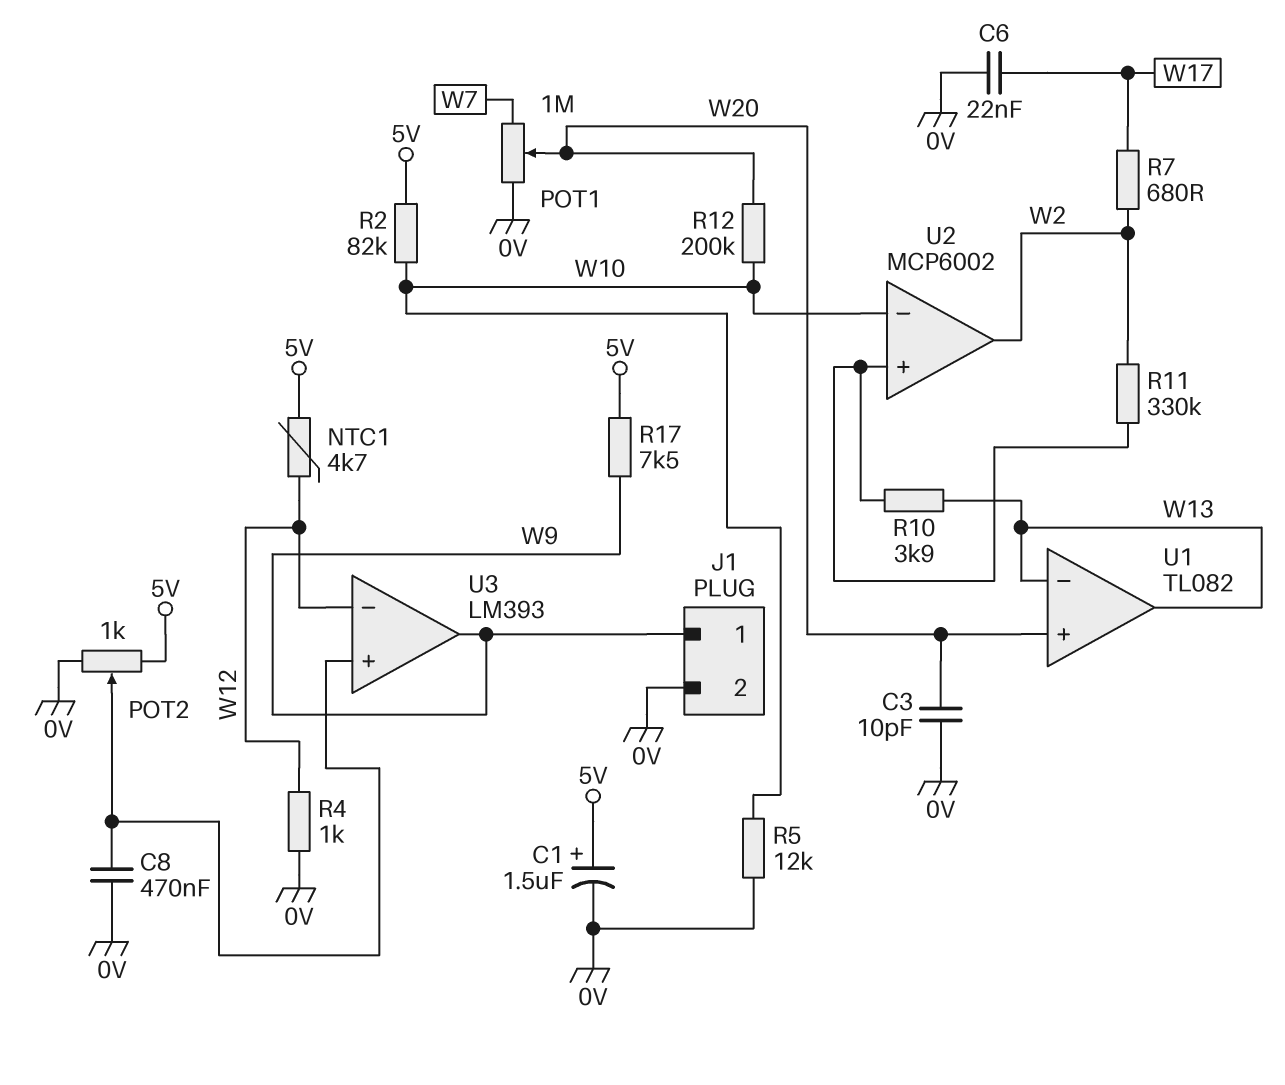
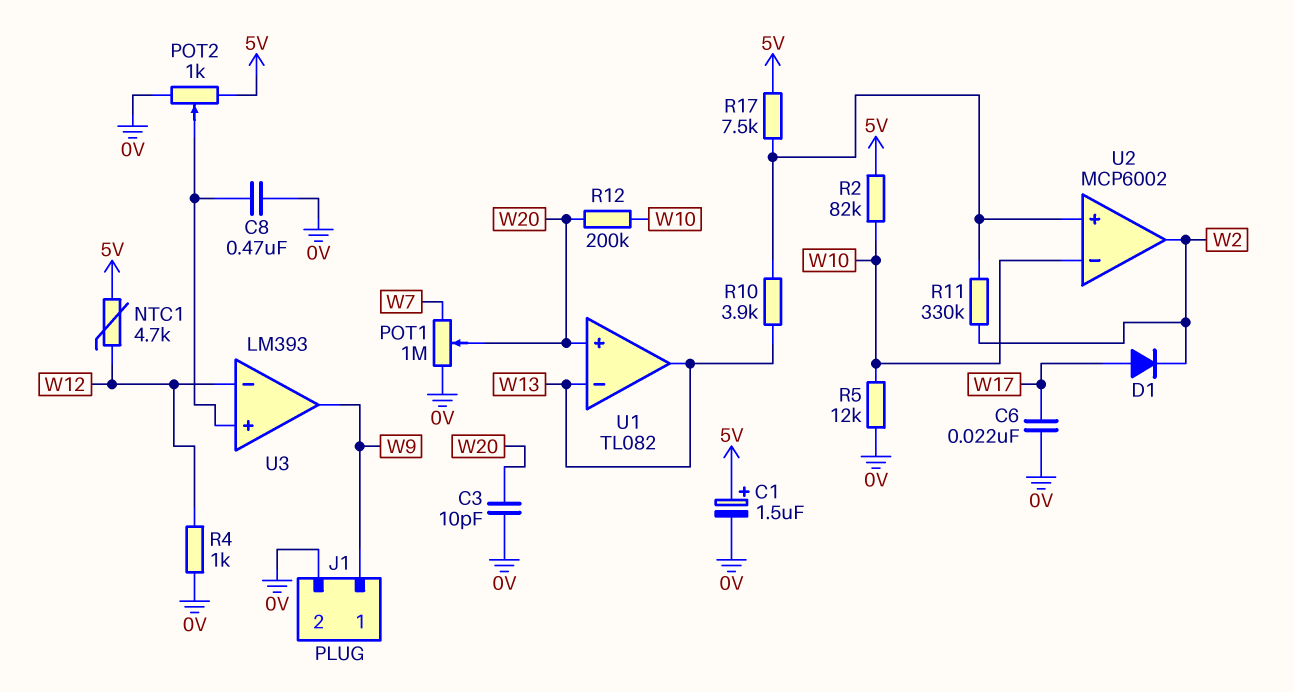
D1: none -> diode (A W17, K W2)
R7: 680 (W2, W17) -> none
R17: 7.5k (5V, W9) -> 7.5k (5V, U2/in+)

